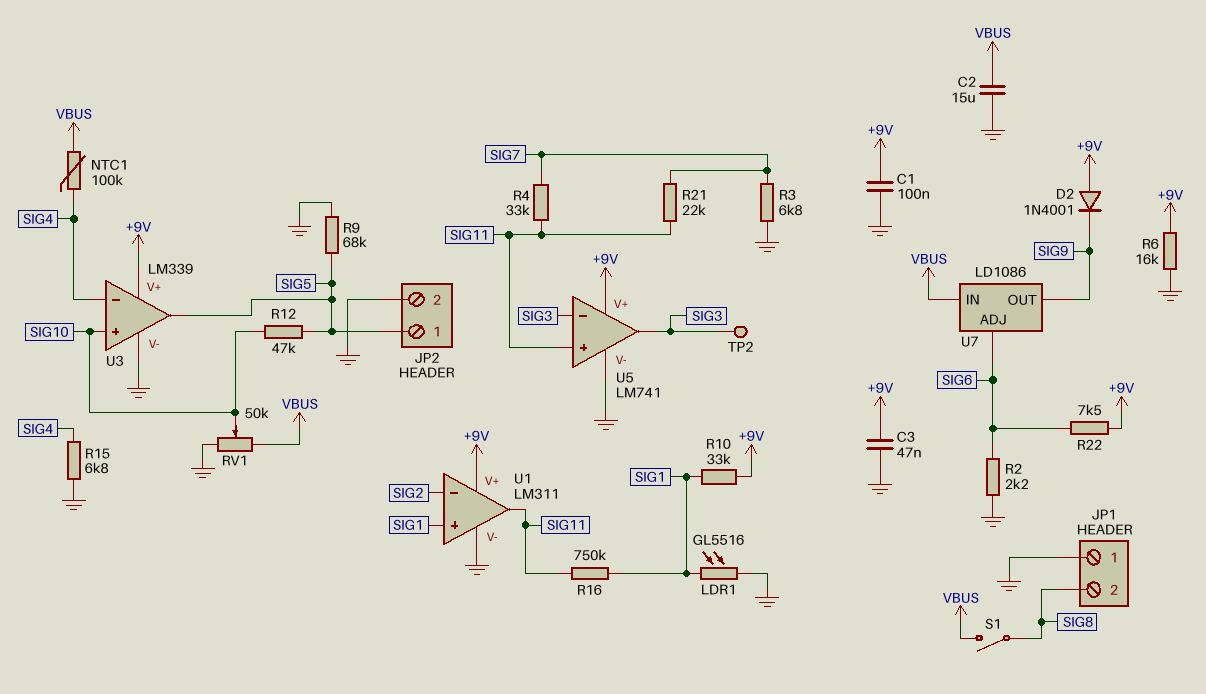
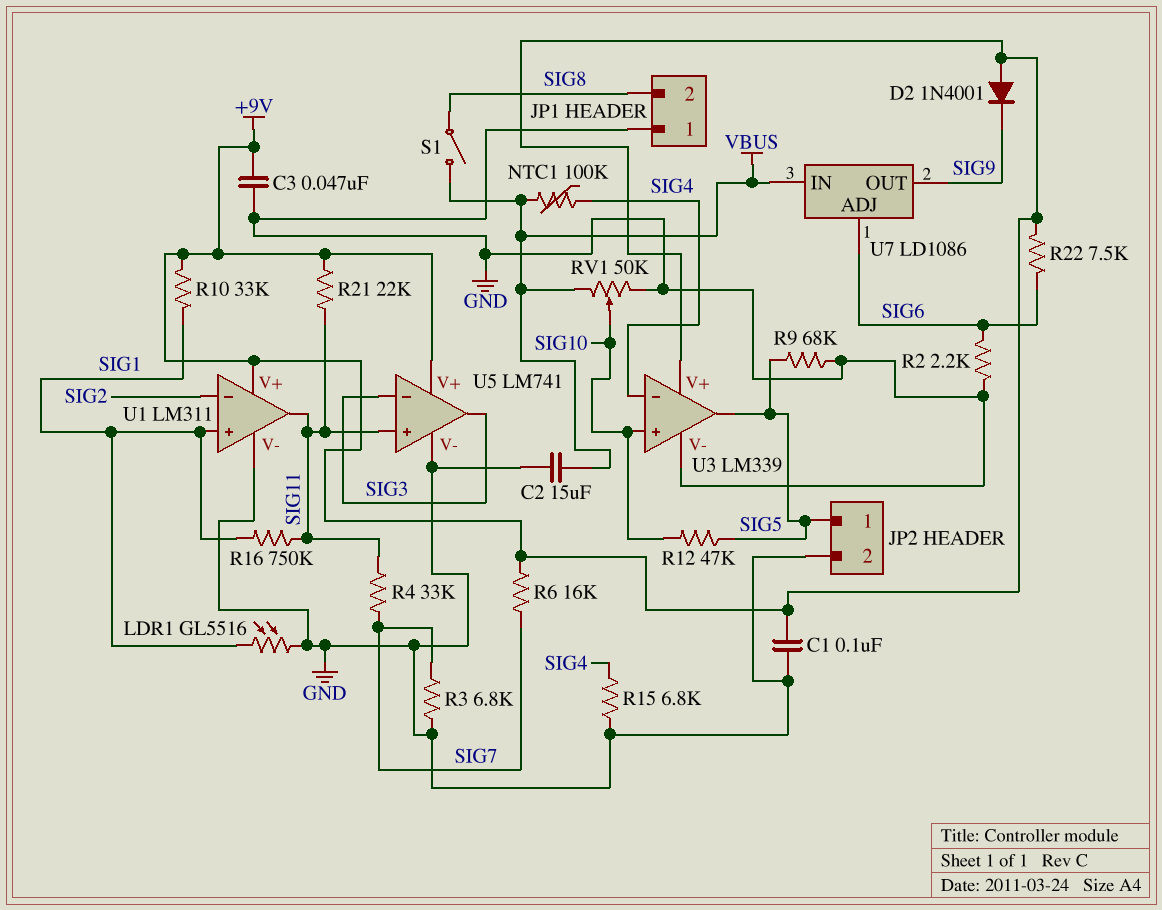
R6: 16k (+9V, GND) -> 16k (+9V, SIG7)
R21: 22k (SIG7, SIG11) -> 22k (+9V, SIG11)
TP2: test point (SIG3) -> none

